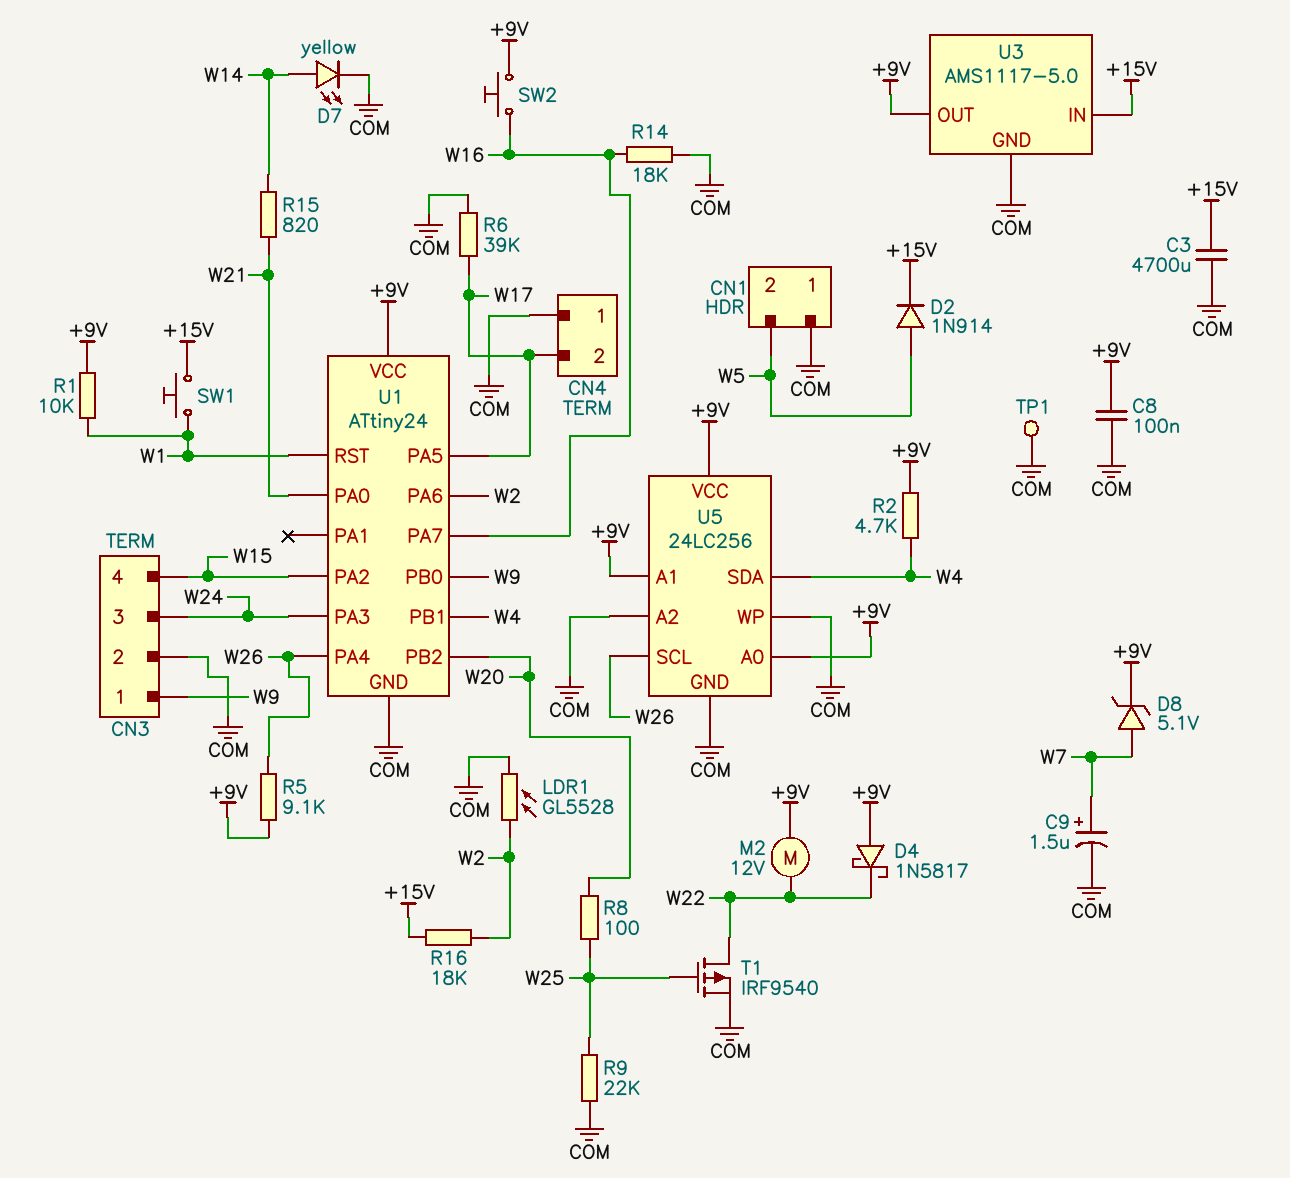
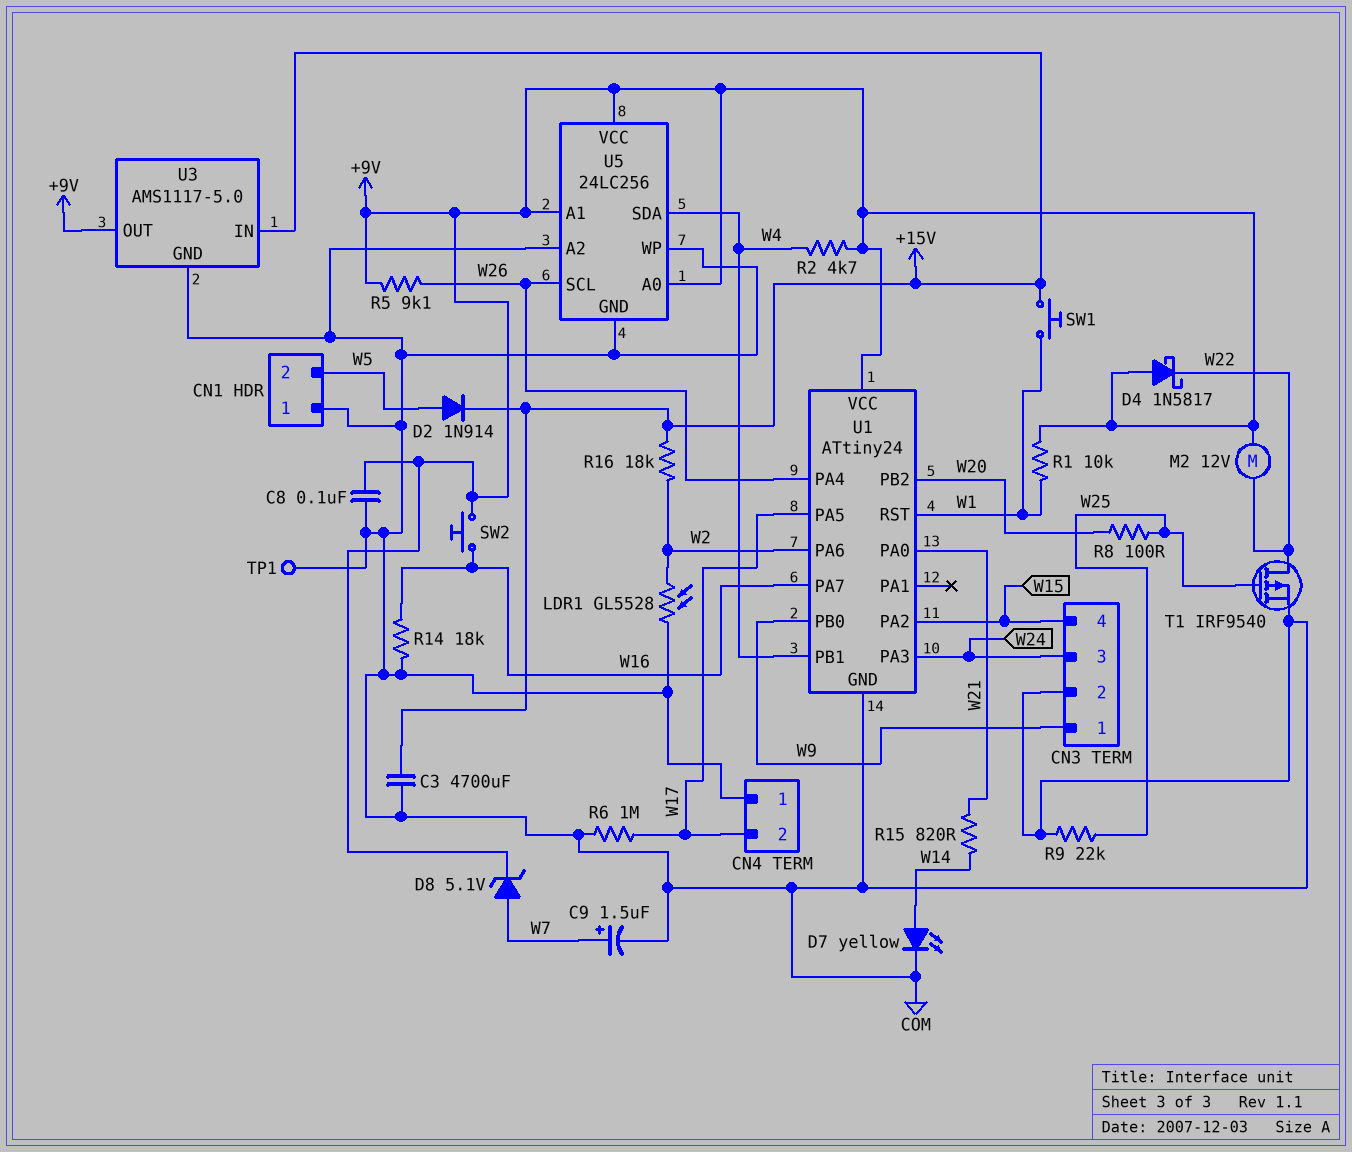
R6: 39k (COM, W17) -> 1M (COM, W17)

